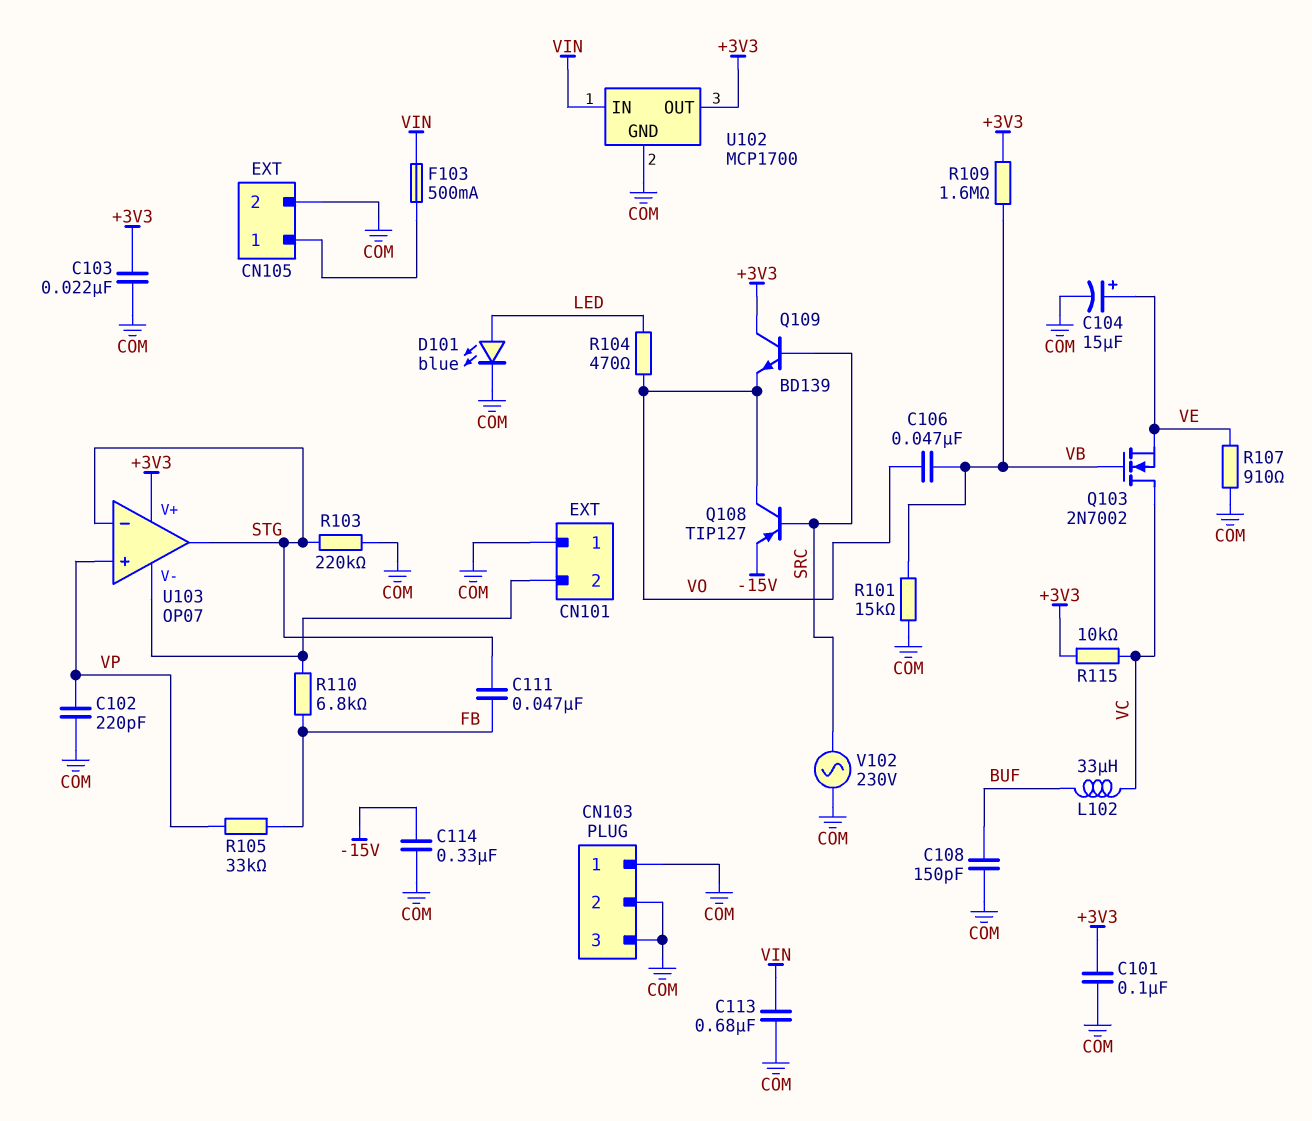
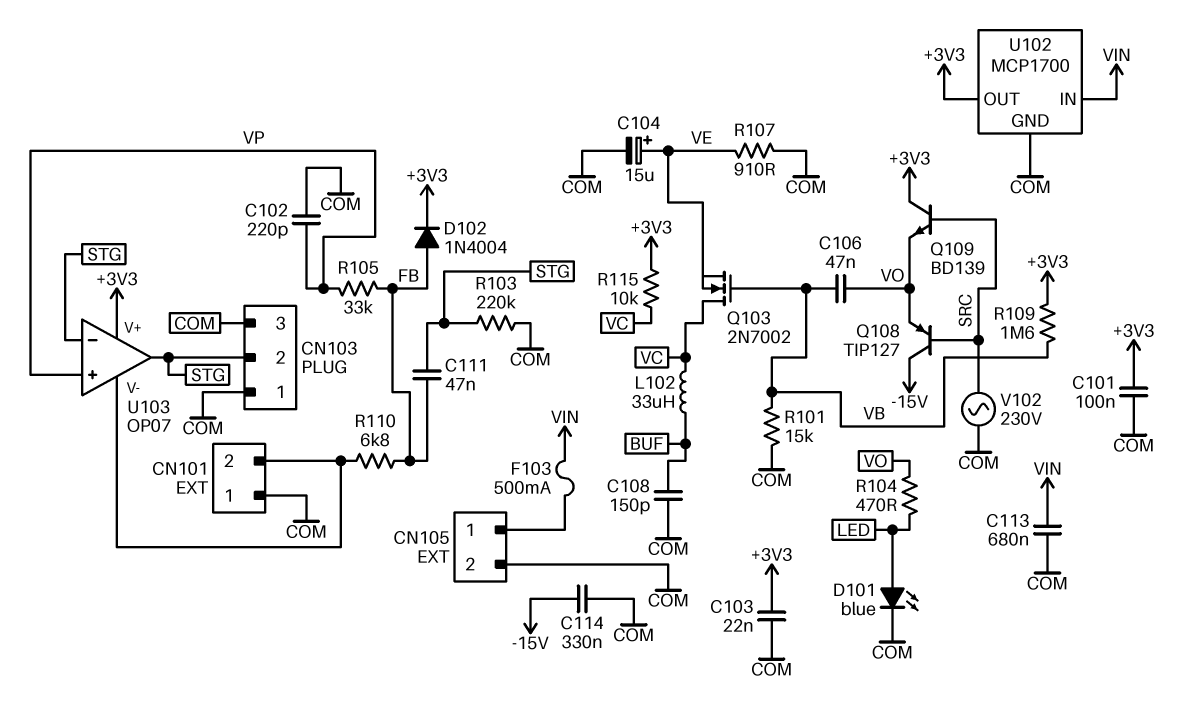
CN103 pin 2: COM -> STG
D102: none -> diode 1N4004 (A FB, K +3V3)
Q108: PNP TIP127 (B SRC, C VO, E -15V) -> PNP TIP127 (B SRC, C -15V, E VO)

